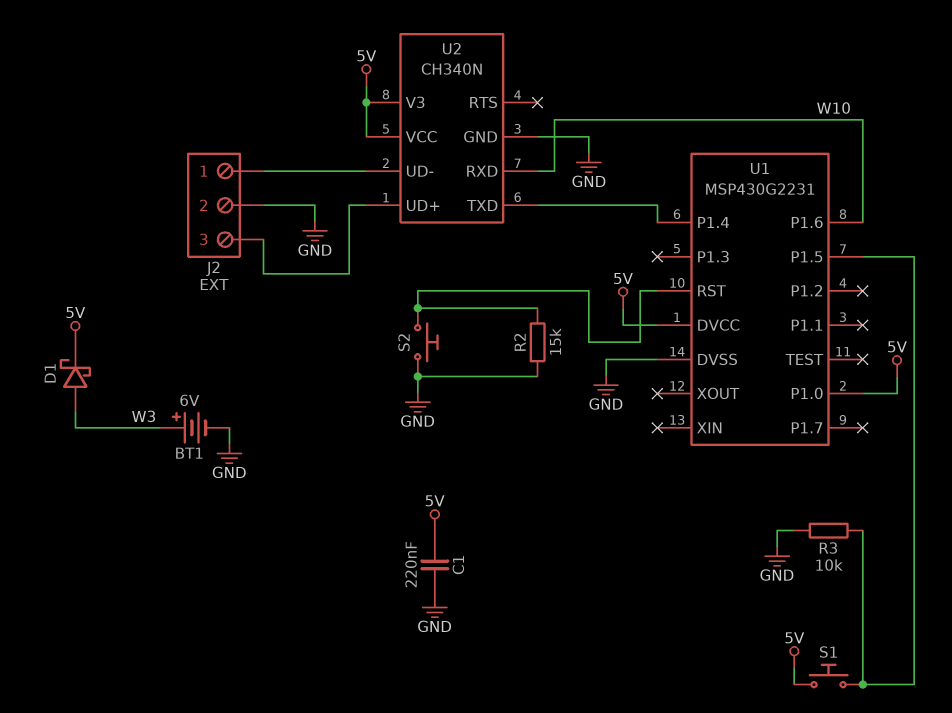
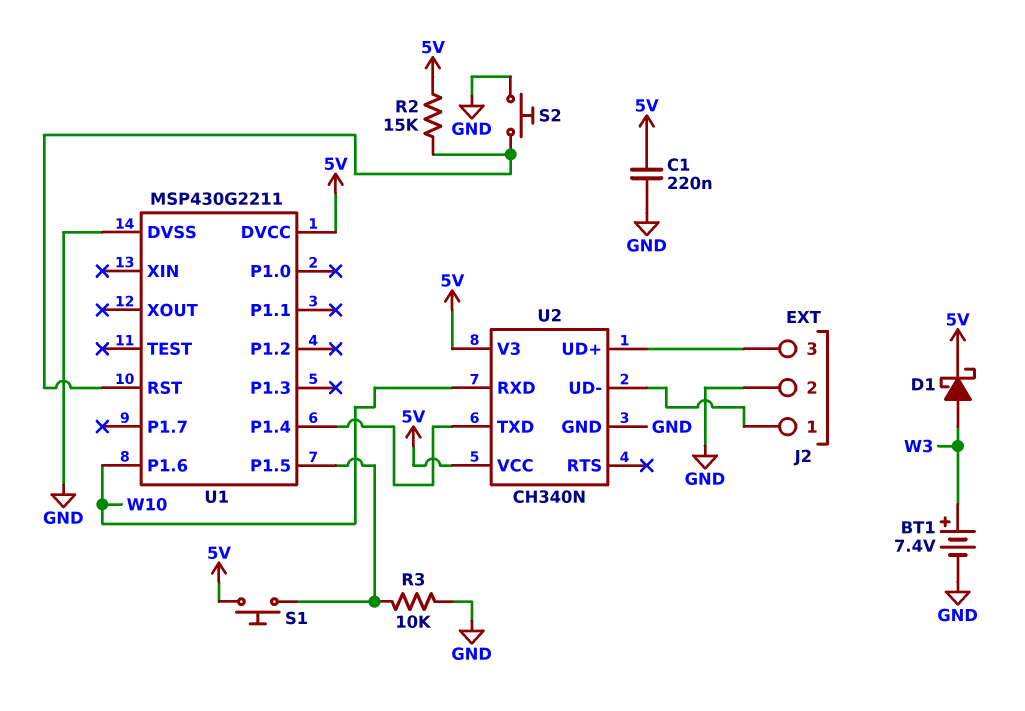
BT1: 6V (plus W3, minus GND) -> 7.4V (plus W3, minus GND)
R2: 15k (GND, U1/RST) -> 15k (5V, U1/RST)
U1: MSP430G2231 -> MSP430G2211
U1 pin P1.0: 5V -> none

